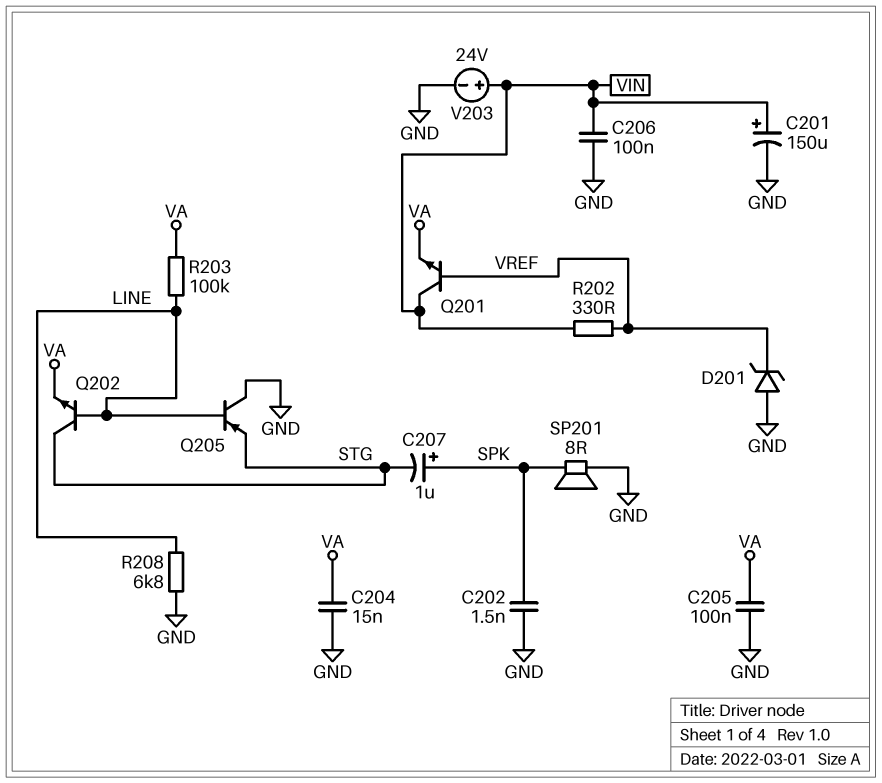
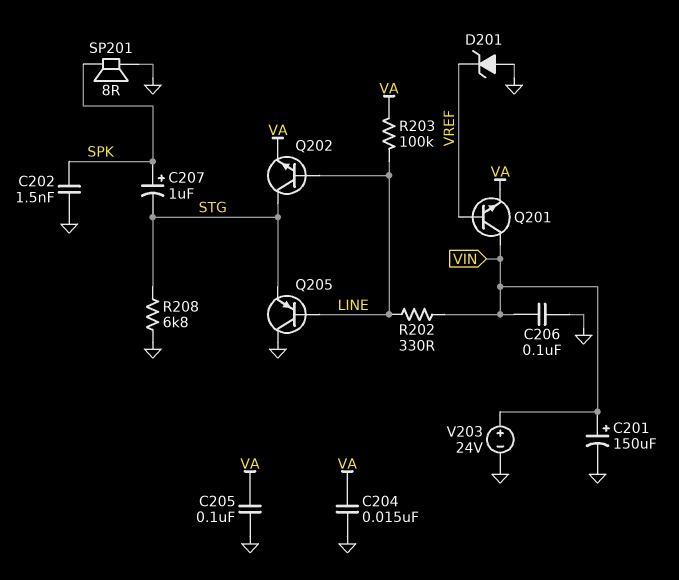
R202: 330 (VIN, VREF) -> 330 (LINE, VIN)
R208: 6.8k (GND, LINE) -> 6.8k (GND, STG)

